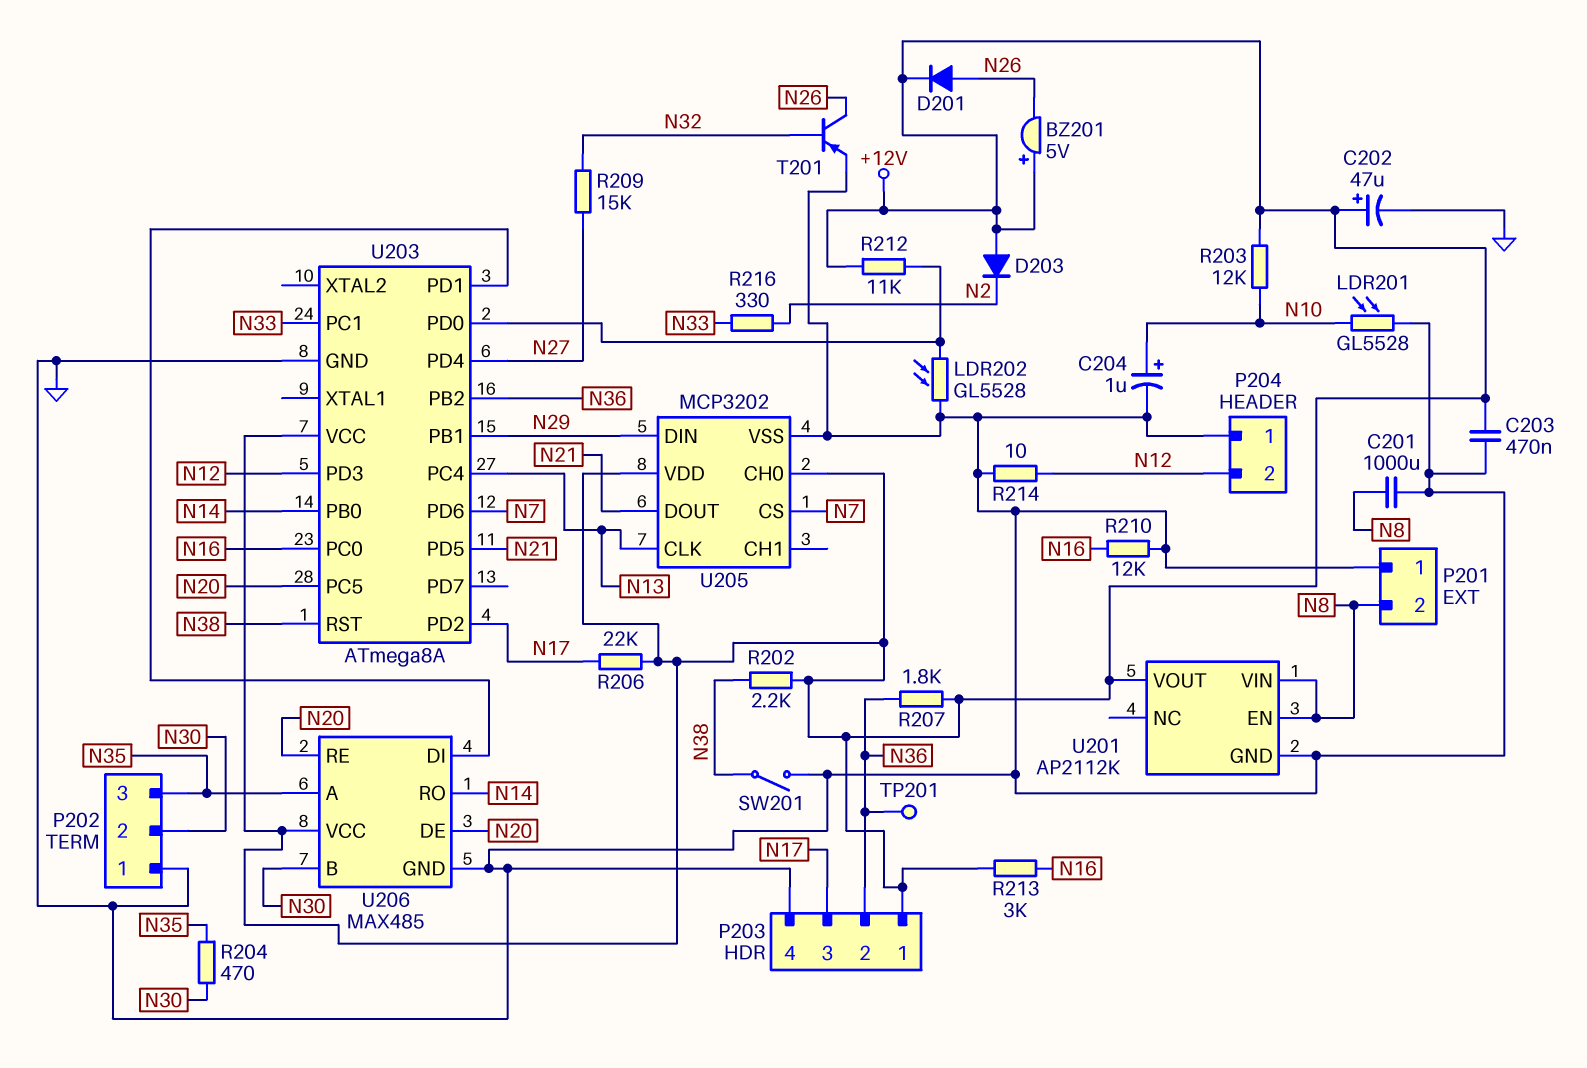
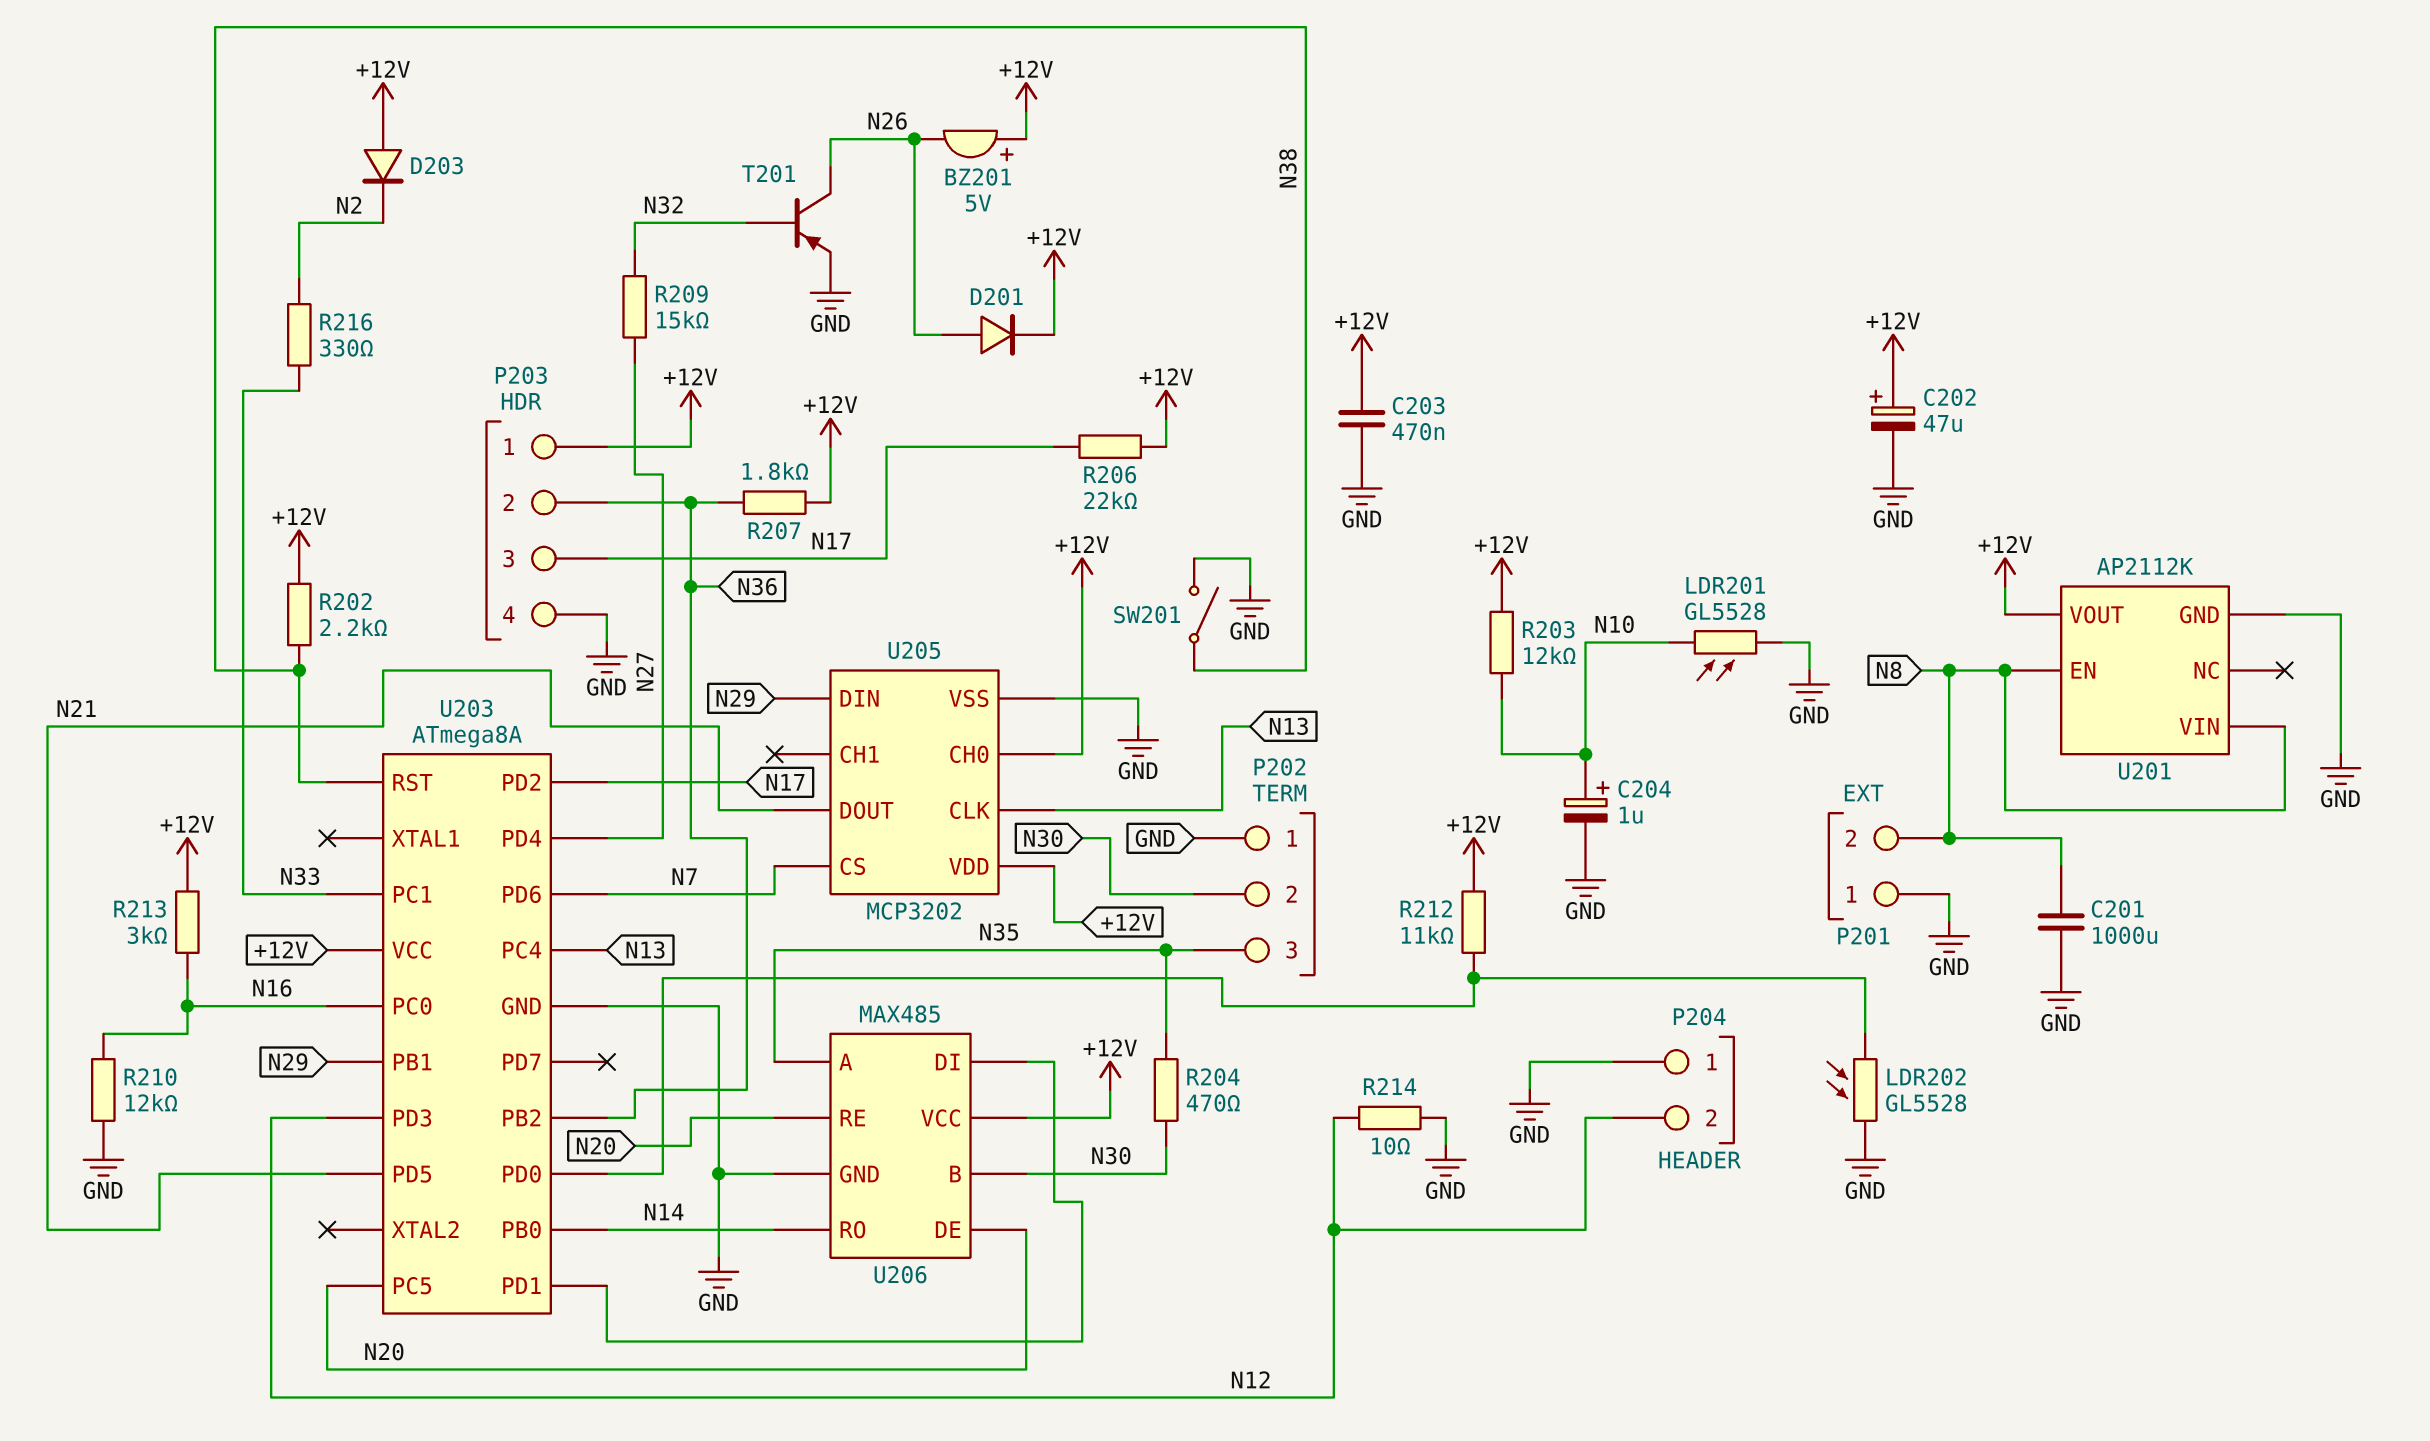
TP201: test point (N36) -> none

